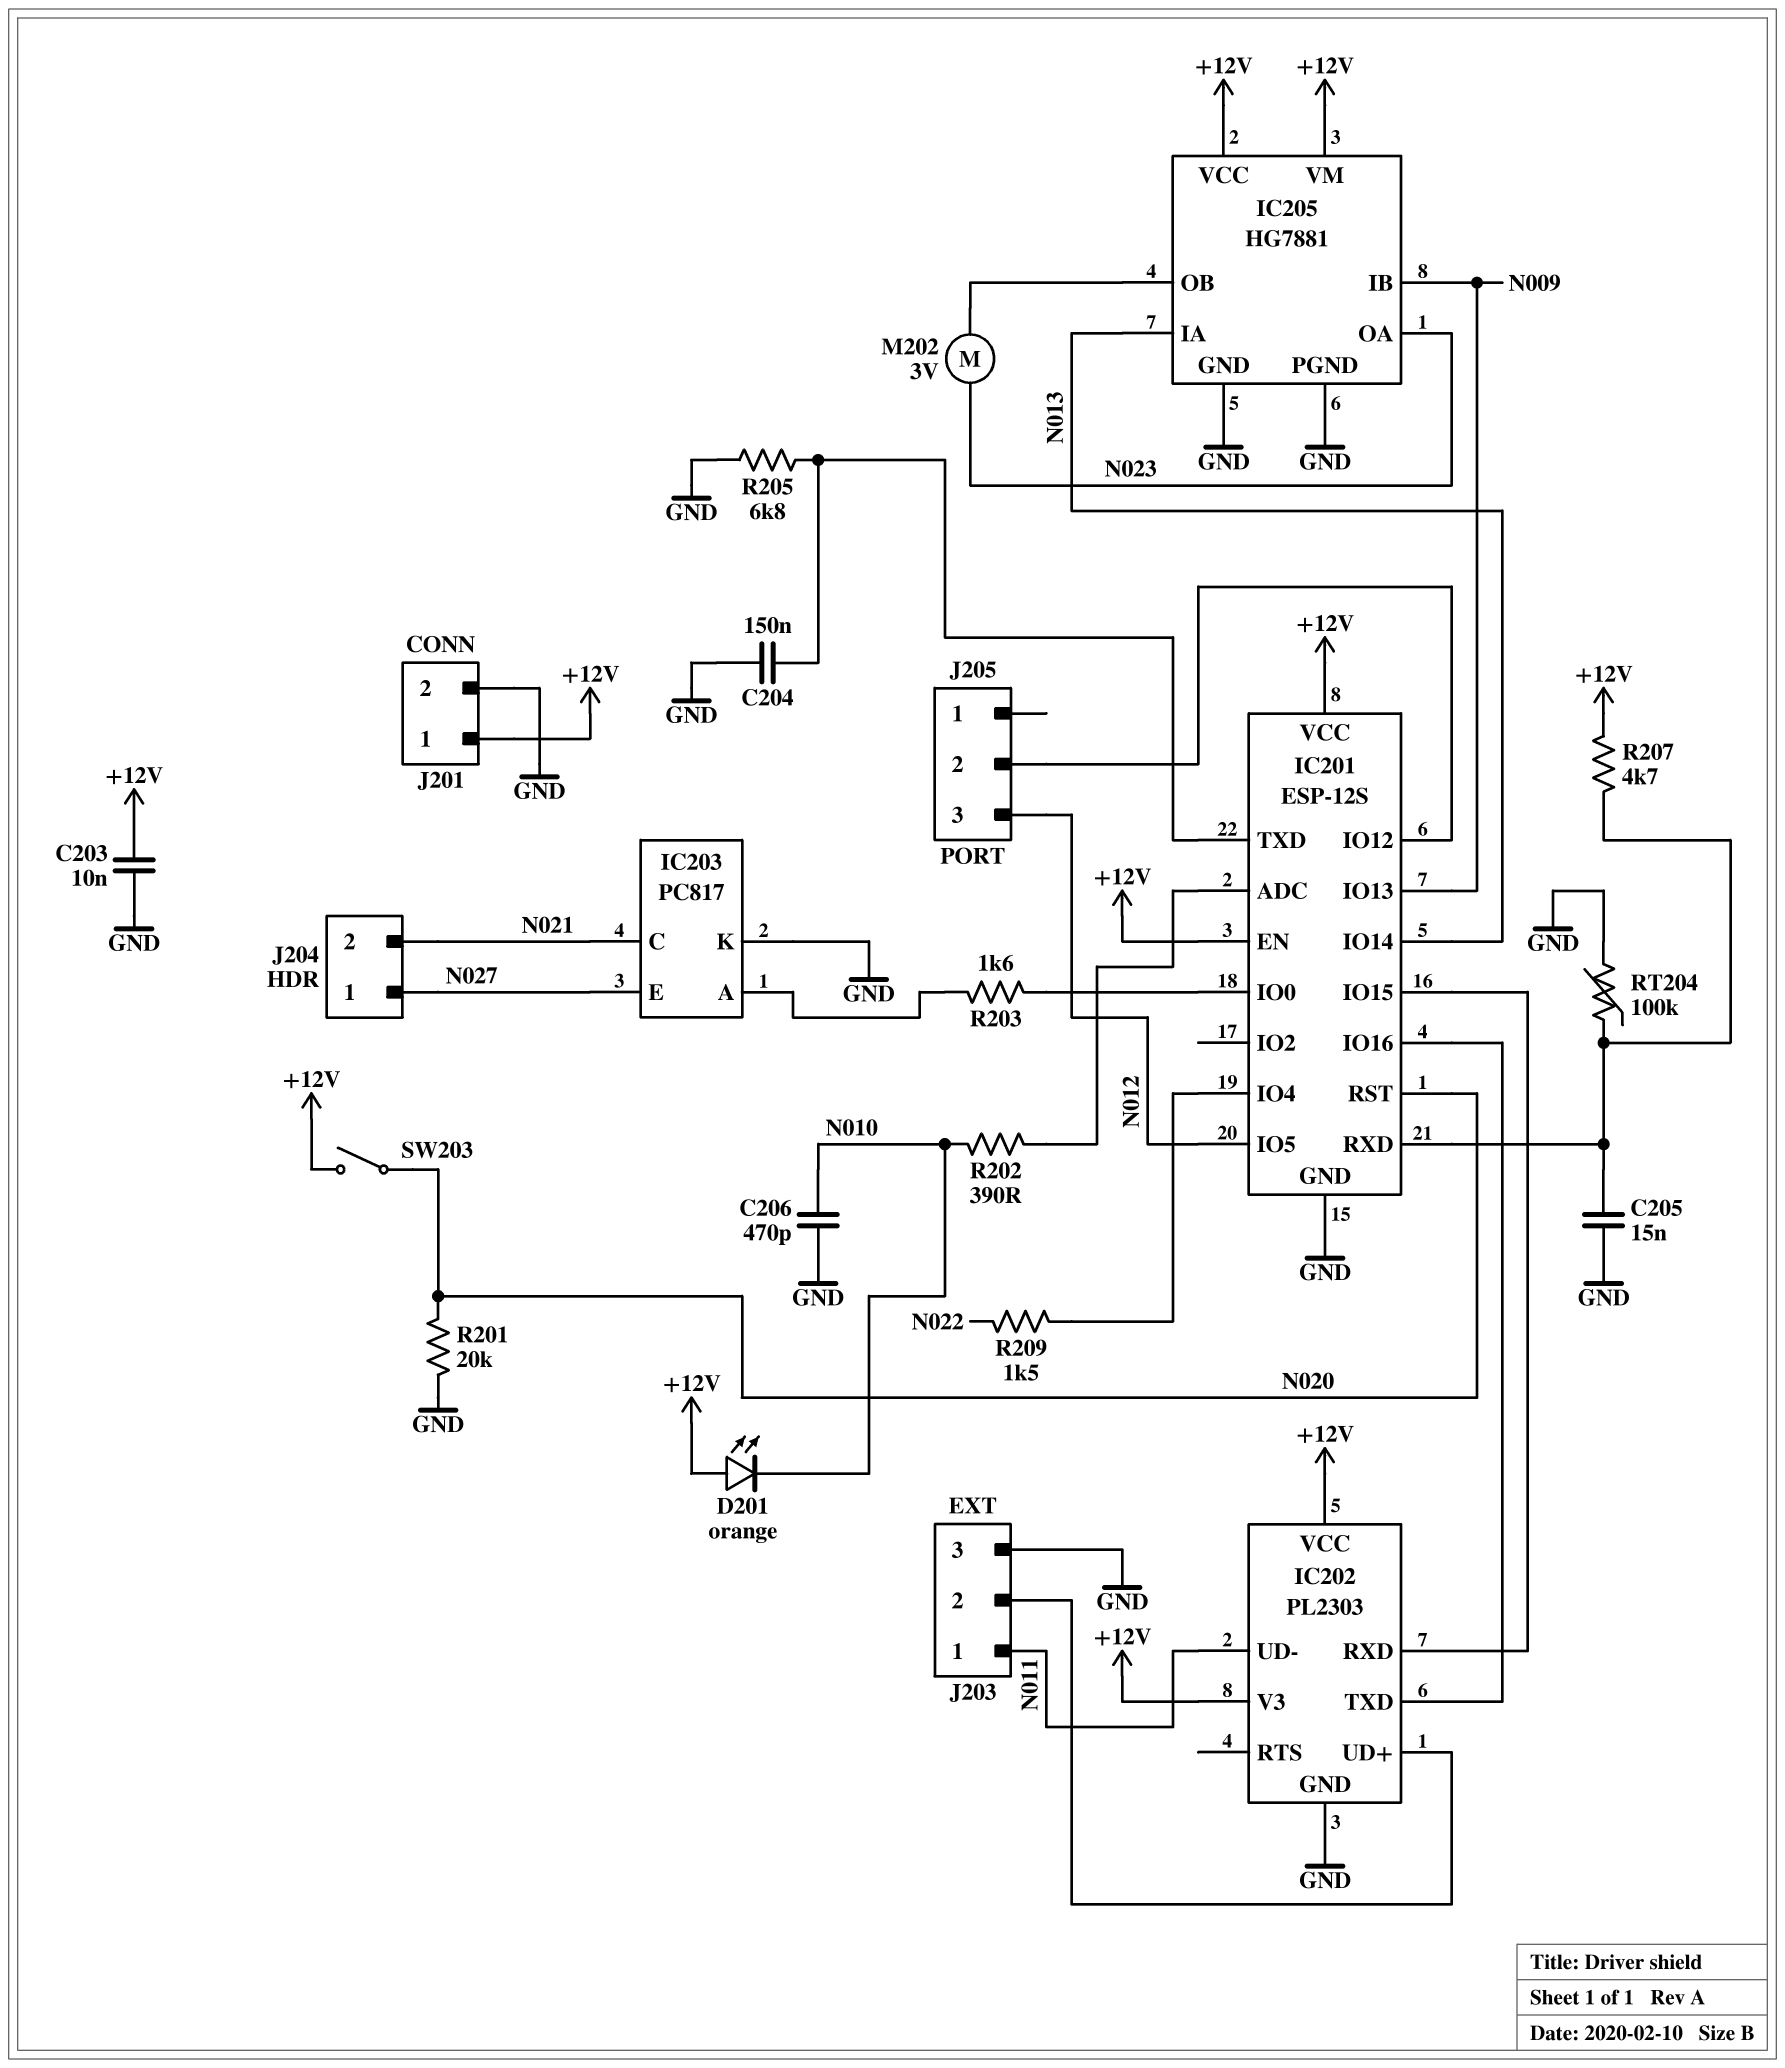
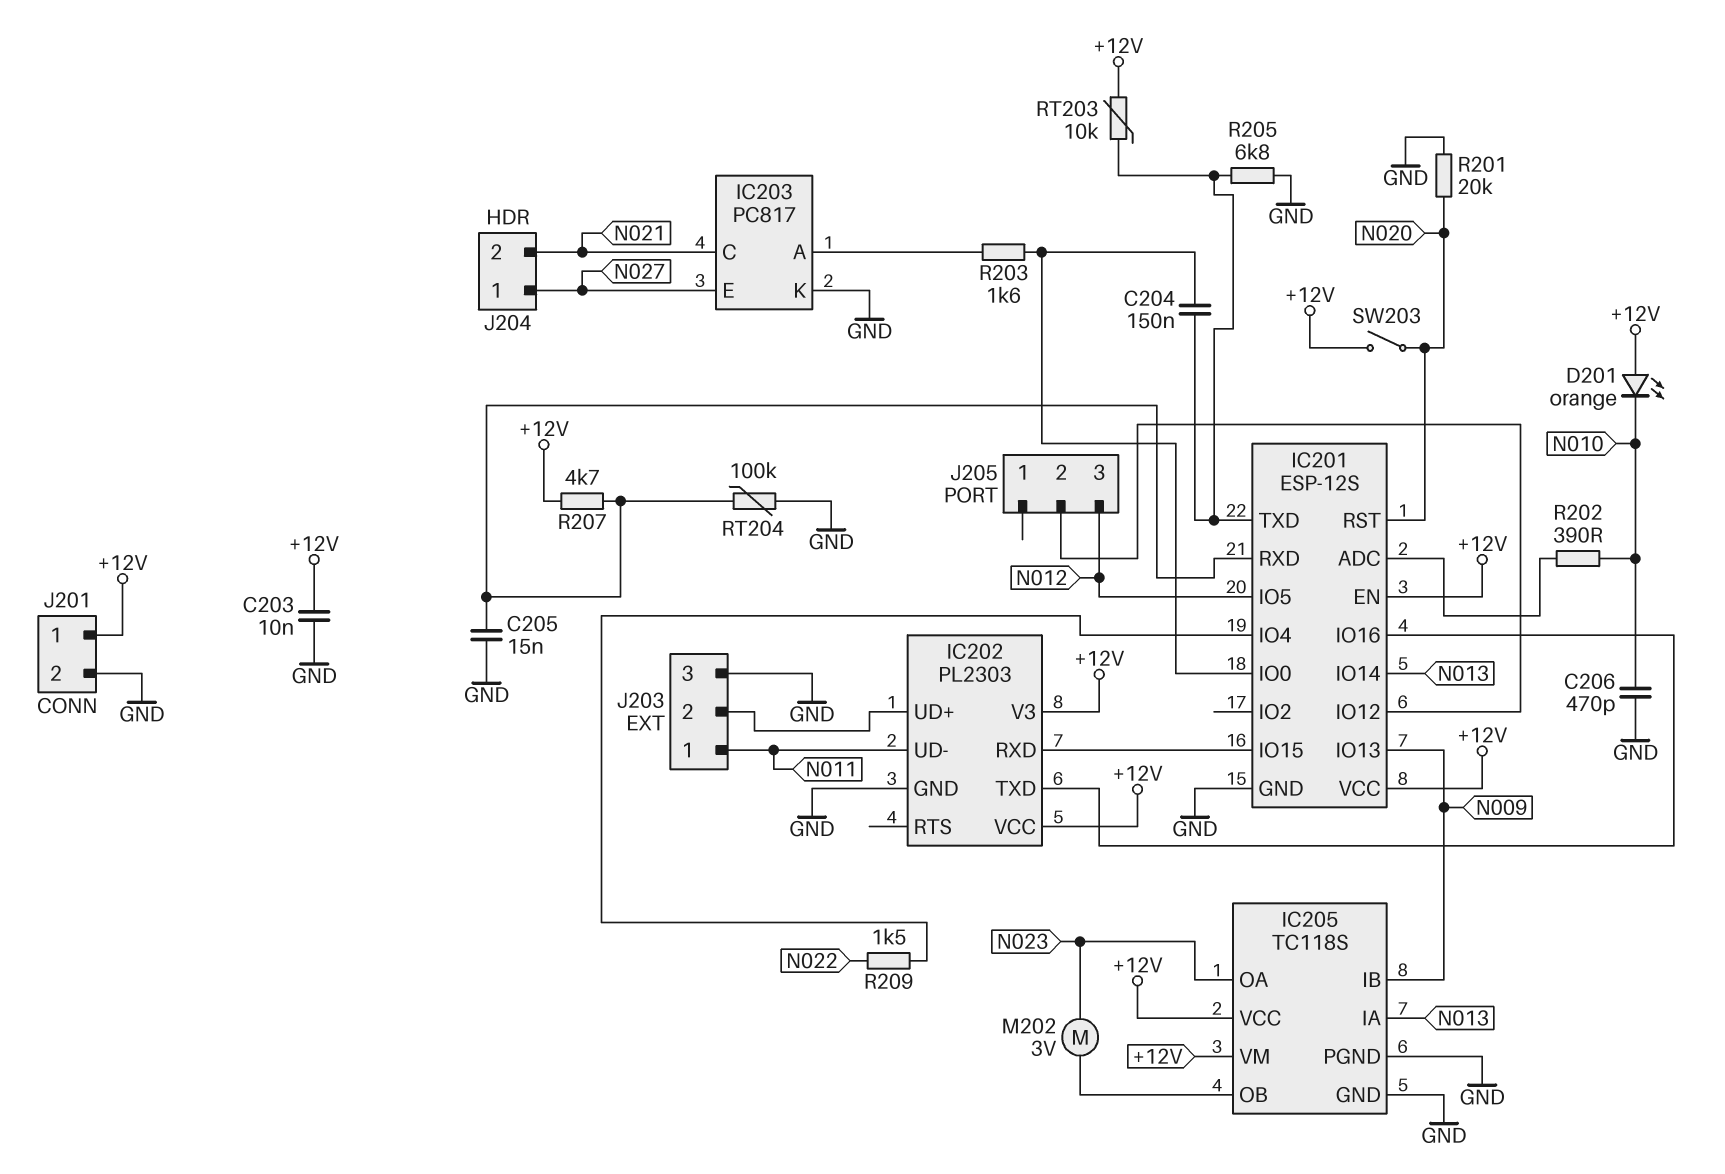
C204: 150nF (GND, IC201/TXD) -> 150nF (IC201/IO0, IC201/TXD)
IC205: HG7881 -> TC118S
RT203: none -> 10k (+12V, IC201/TXD)

